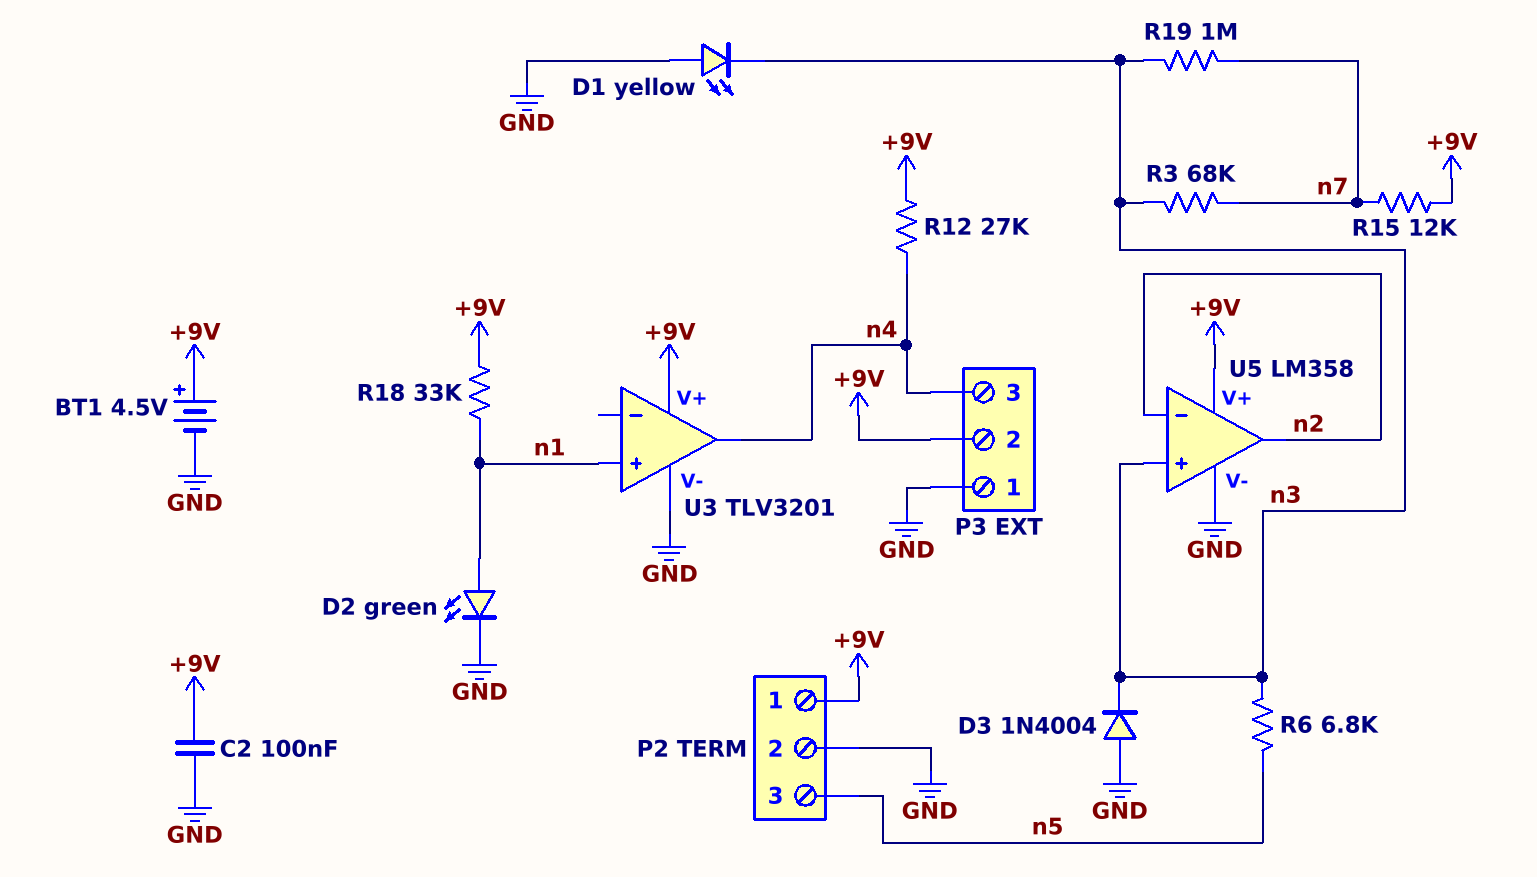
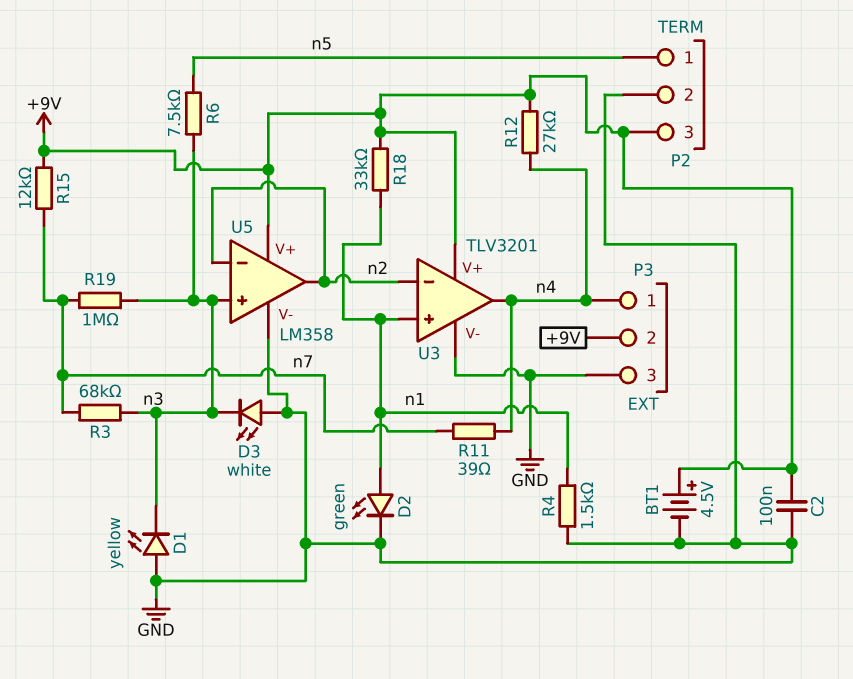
D3: diode 1N4004 (A GND, K n3) -> LED white (A GND, K n3)
P2 pin 1: +9V -> n5
P2 pin 3: n5 -> +9V
P3 pin 1: GND -> n4
P3 pin 3: n4 -> GND
R4: none -> 1.5k (GND, n1)
R6: 6.8k (n3, n5) -> 7.5k (n3, n5)
R11: none -> 39 (n4, n7)
U3 pin in-: none -> n2

